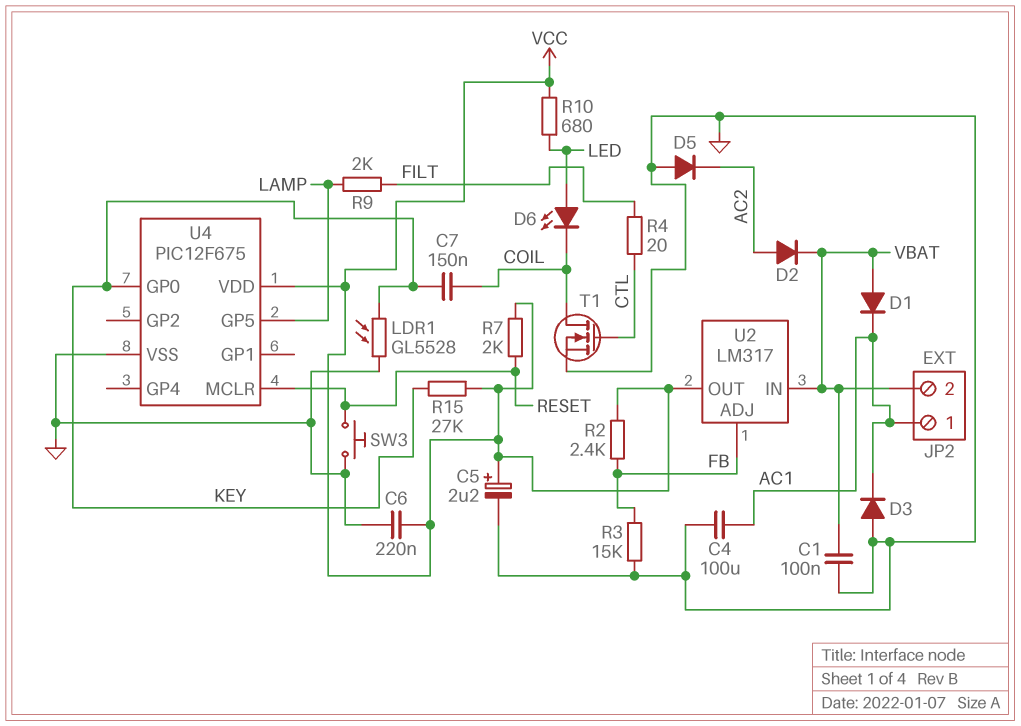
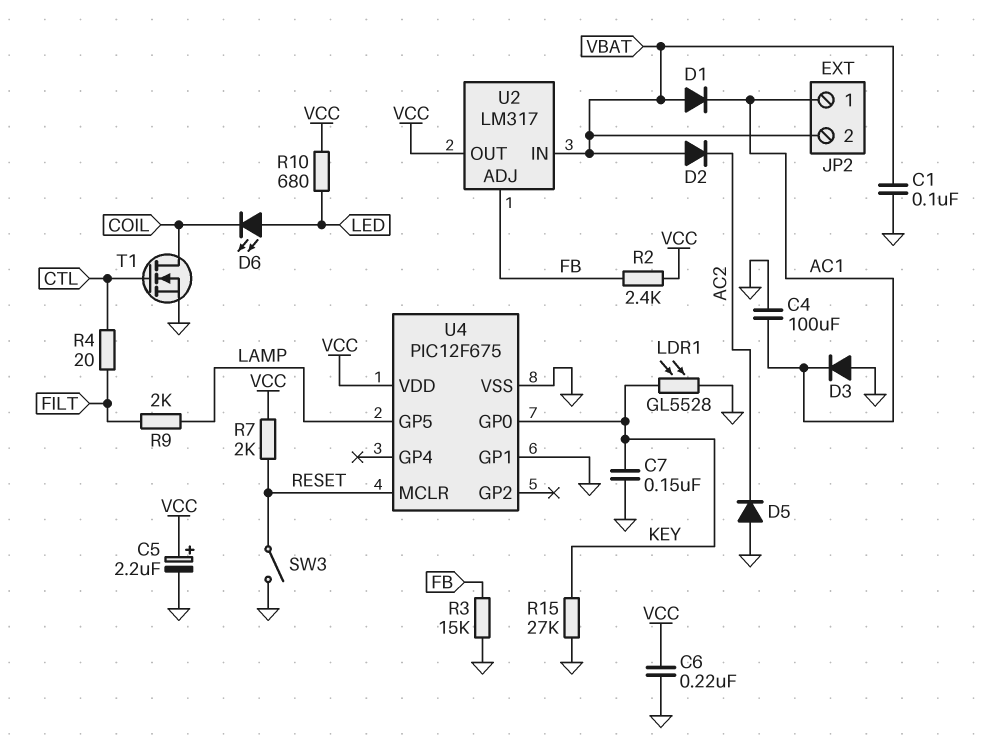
C7: 150nF (COIL, KEY) -> 150nF (GND, KEY)
D2: diode (A AC2, K VBAT) -> diode (A VBAT, K AC2)
R15: 27k (KEY, VCC) -> 27k (GND, KEY)
SW3: button (GND, RESET) -> switch (GND, RESET)
U4 pin GP1: none -> GND

